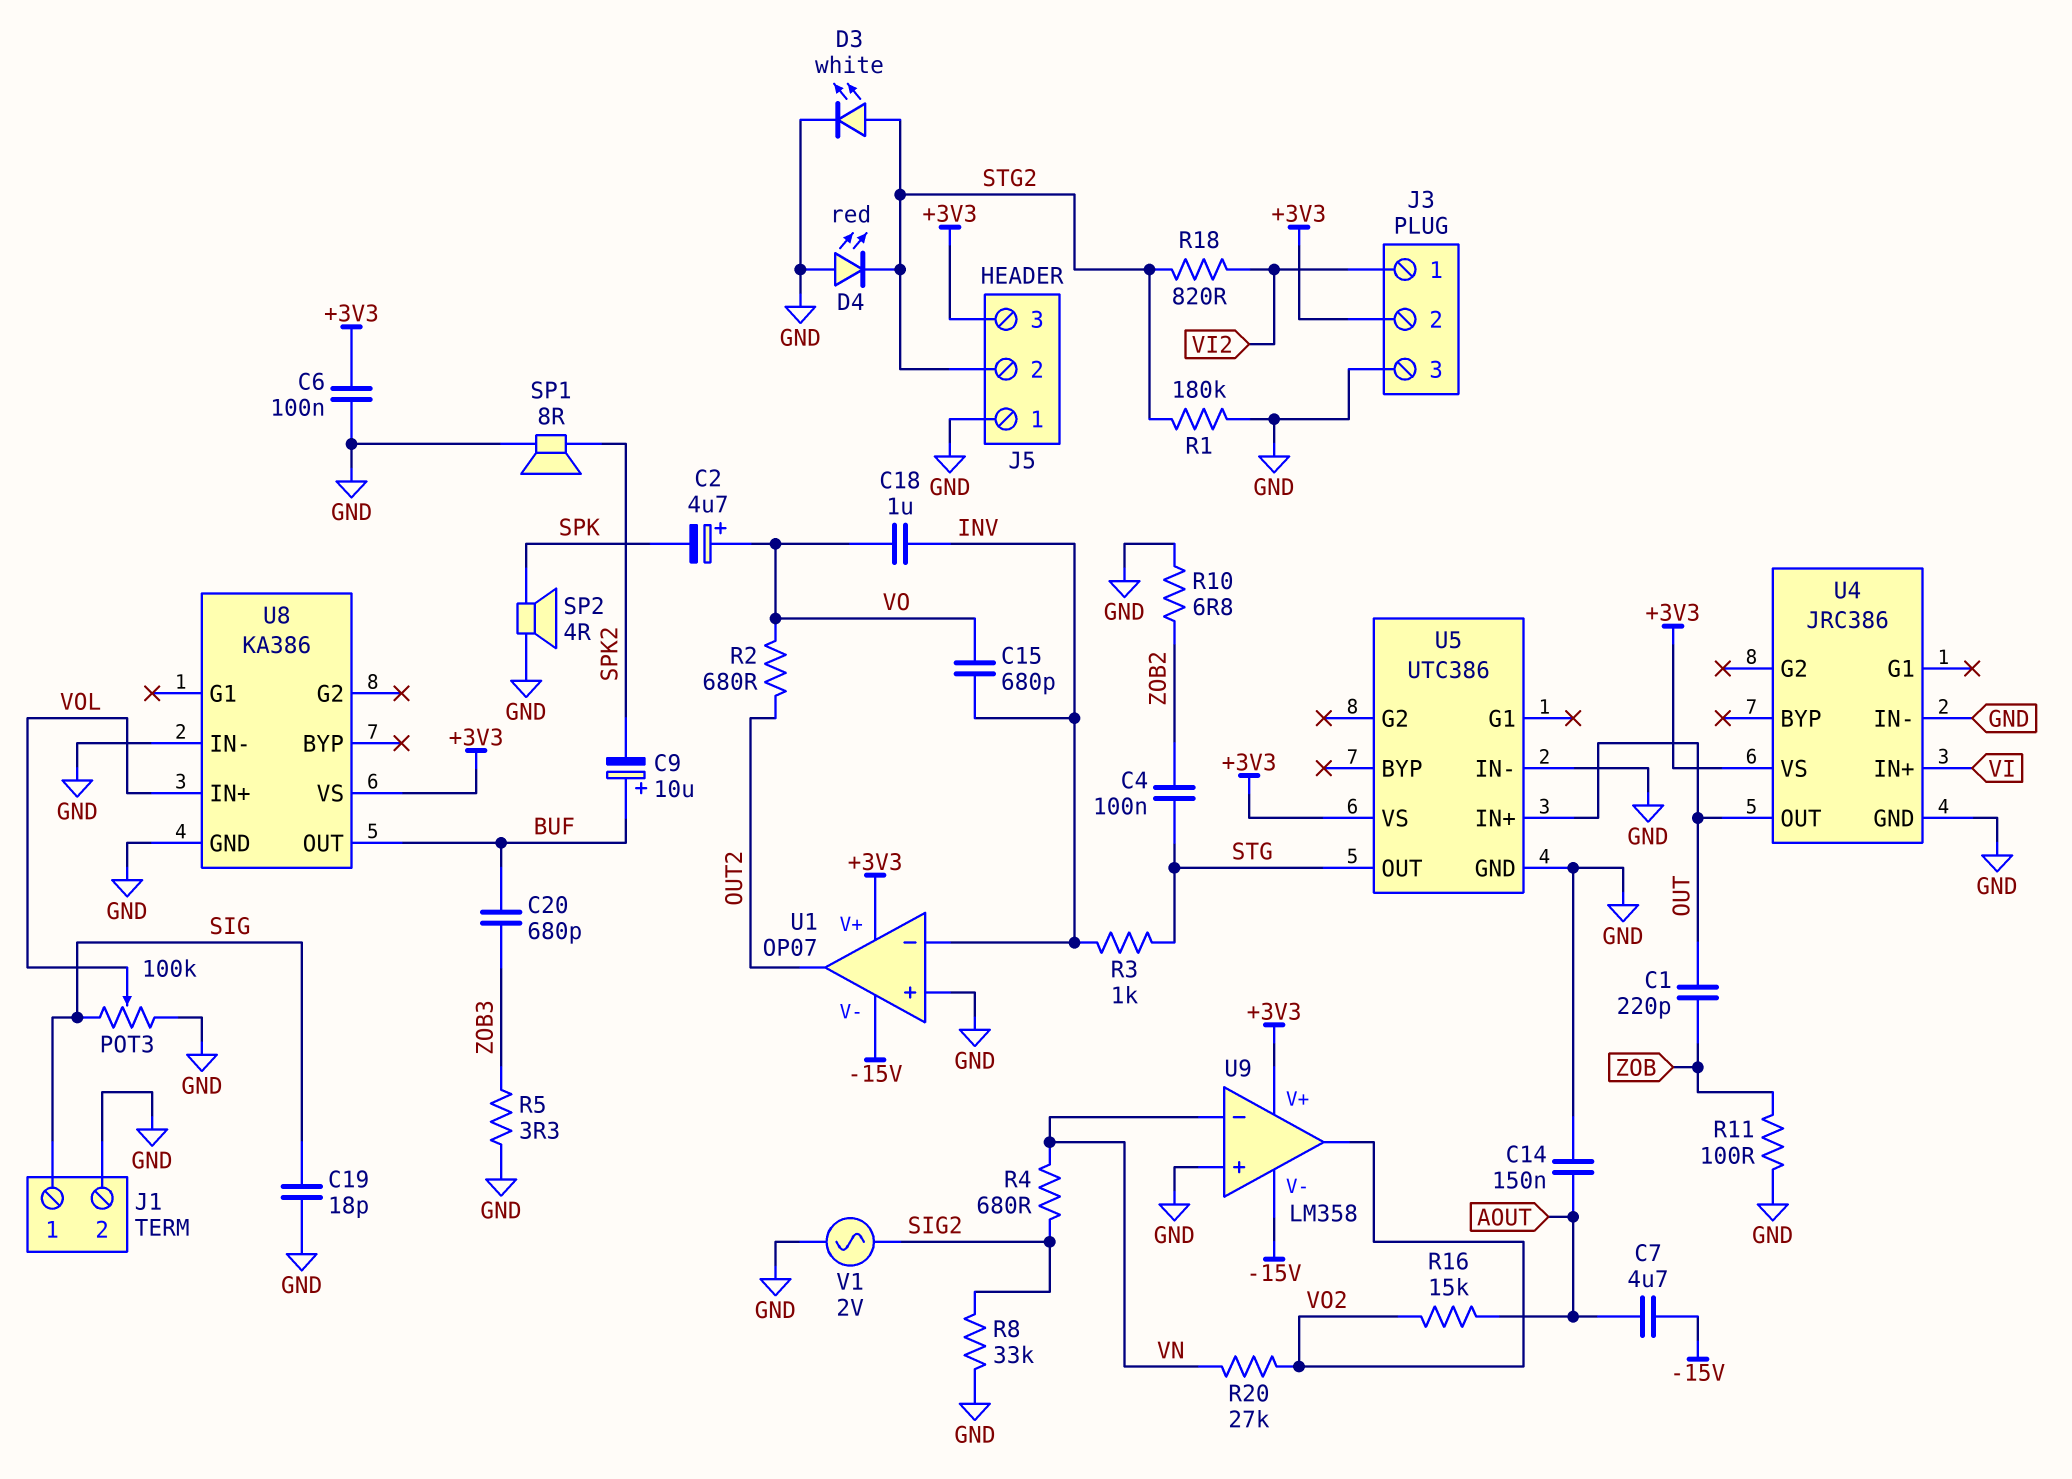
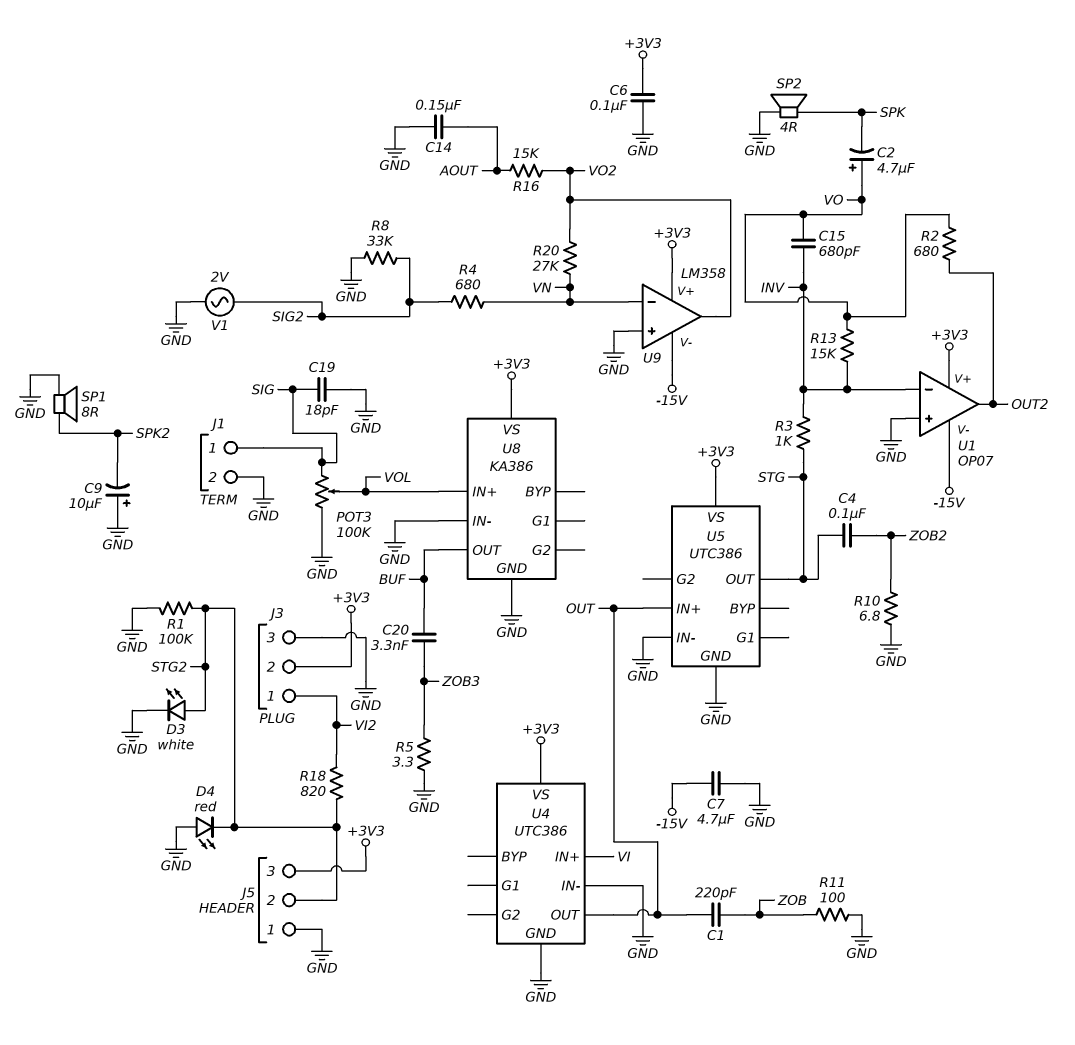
C7: 4.7uF (-15V, AOUT) -> 4.7uF (-15V, GND)
C9: 10uF (plus BUF, minus SPK2) -> 10uF (plus GND, minus SPK2)
C18: 1uF (INV, VO) -> none
C20: 680pF (BUF, ZOB3) -> 3.3nF (BUF, ZOB3)
R1: 180k (GND, STG2) -> 100k (GND, STG2)
R13: none -> 15k (INV, VO)
U4: JRC386 -> UTC386

